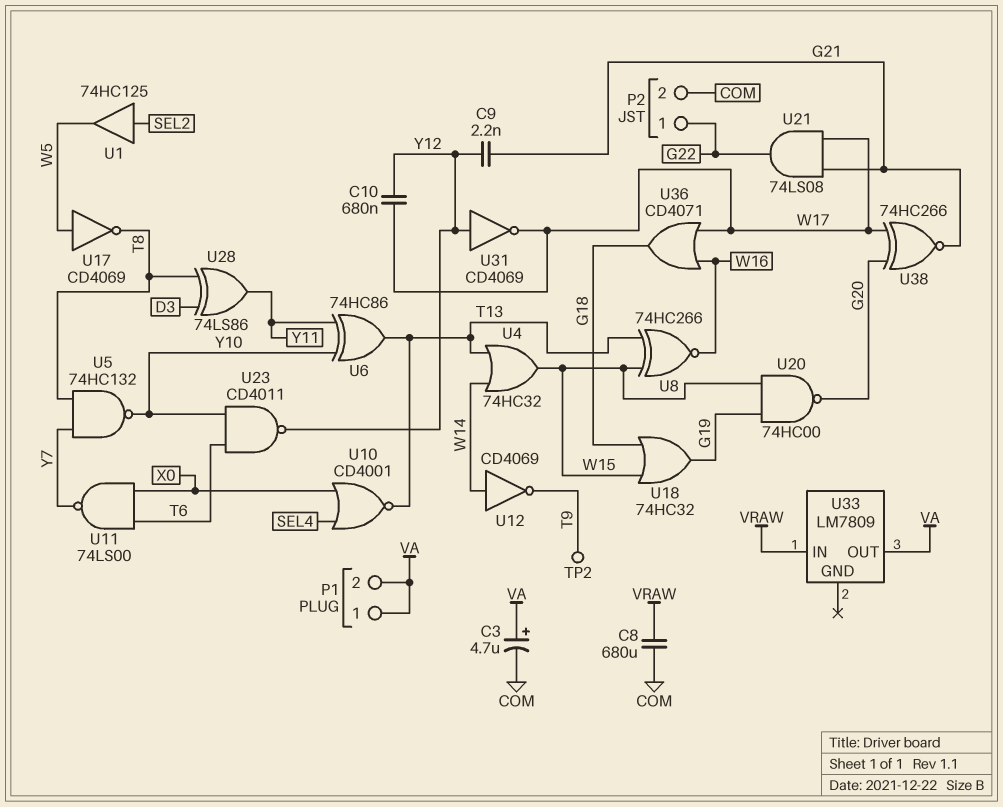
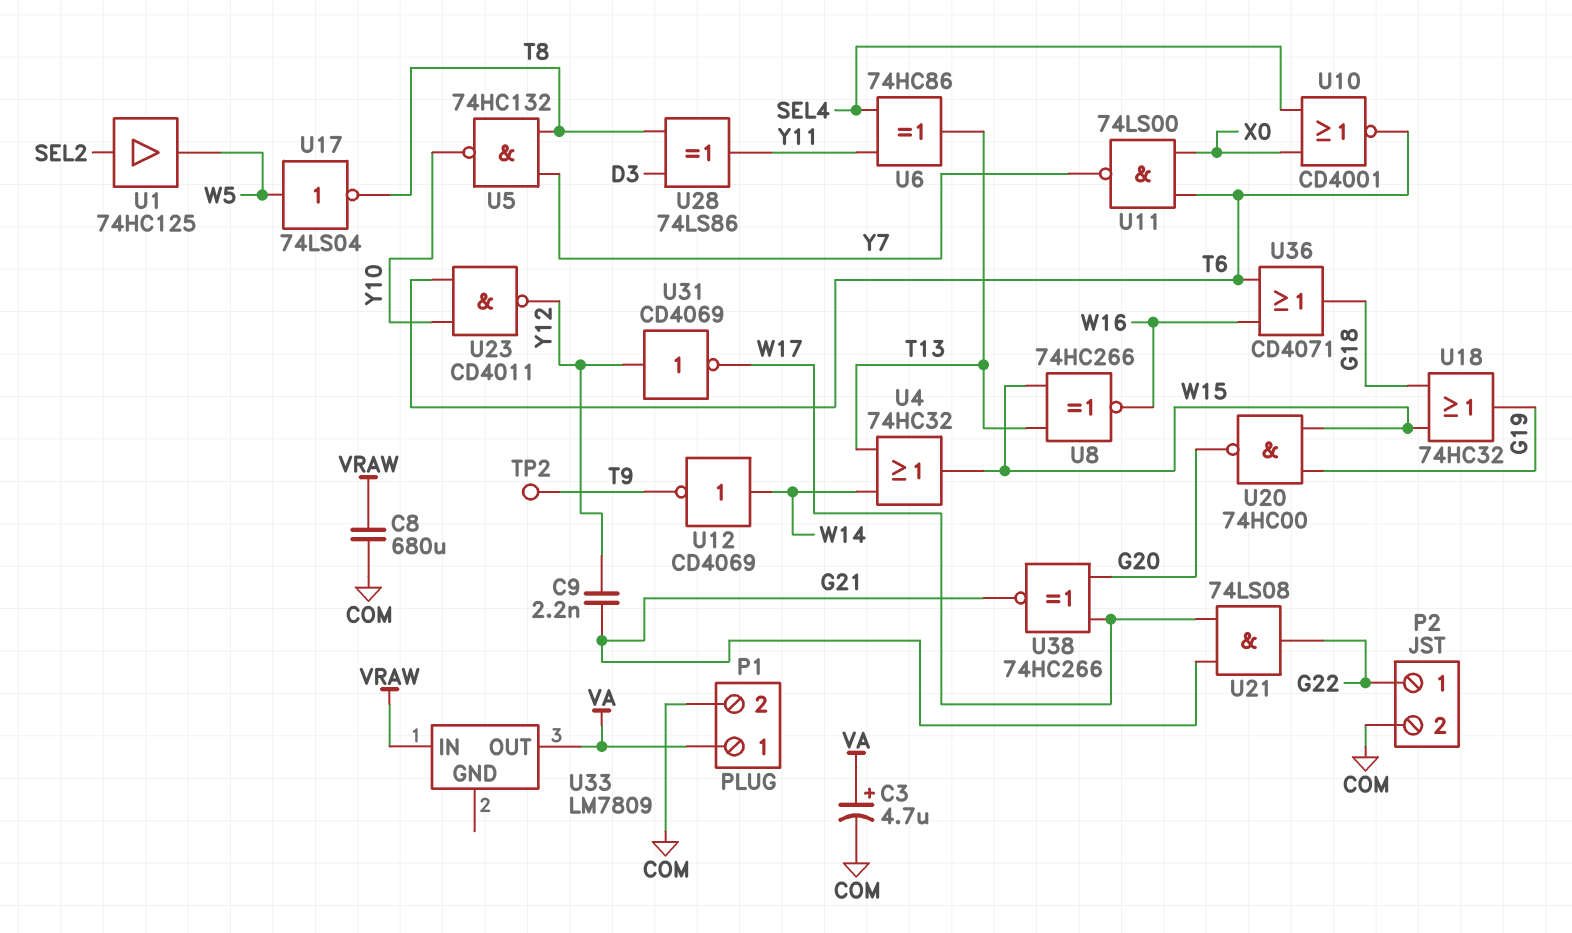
C10: 680nF (W17, Y12) -> none
P1 pin 2: VA -> COM
U6: XOR 74HC86 (in Y10, in Y11, out T13) -> XOR 74HC86 (in SEL4, in Y11, out T13)
U10: NOR CD4001 (in SEL4, in X0, out T13) -> NOR CD4001 (in SEL4, in X0, out T6)
U17: NOT CD4069 (in W5, out T8) -> NOT 74LS04 (in W5, out T8)
U36: OR CD4071 (in W16, in W17, out G18) -> OR CD4071 (in T6, in W16, out G18)

